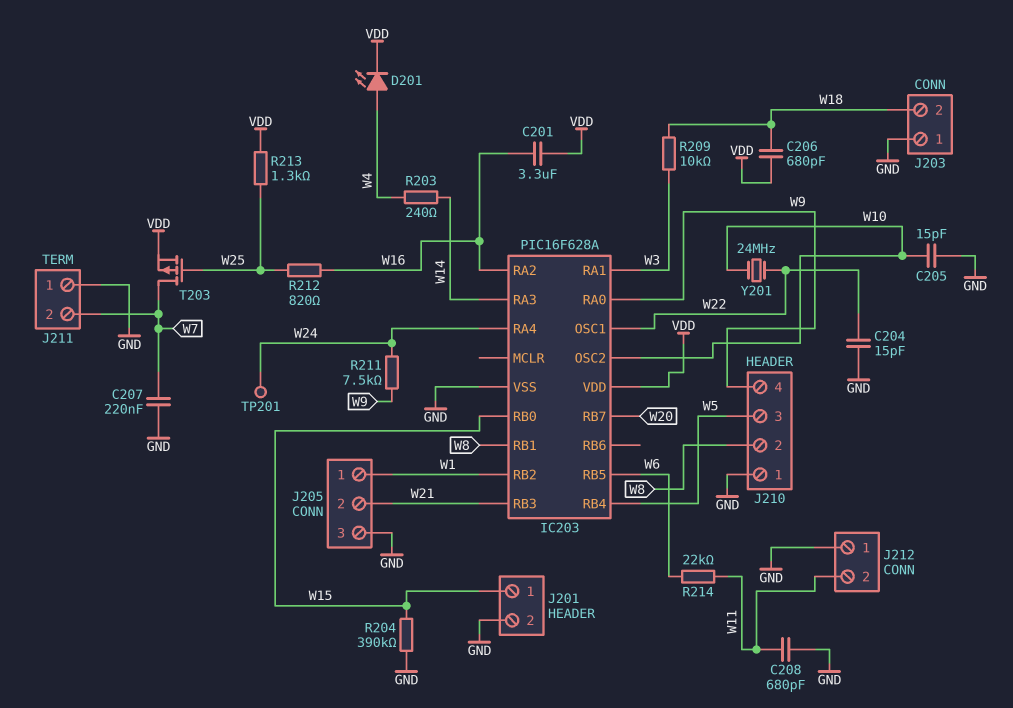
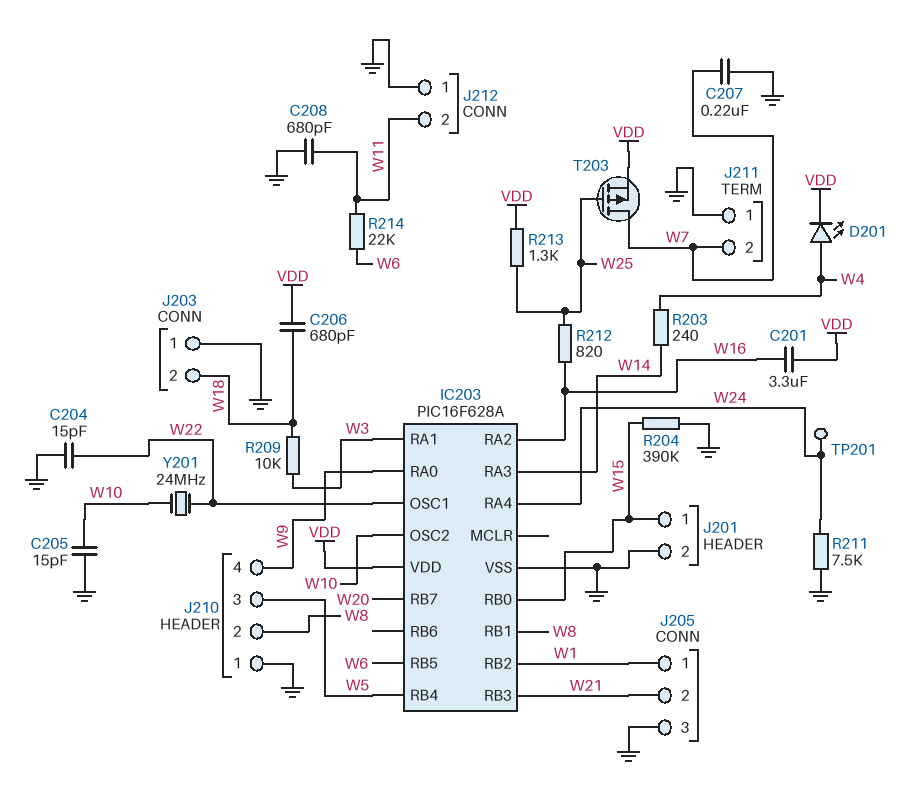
R211: 7.5k (W9, W24) -> 7.5k (GND, W24)

